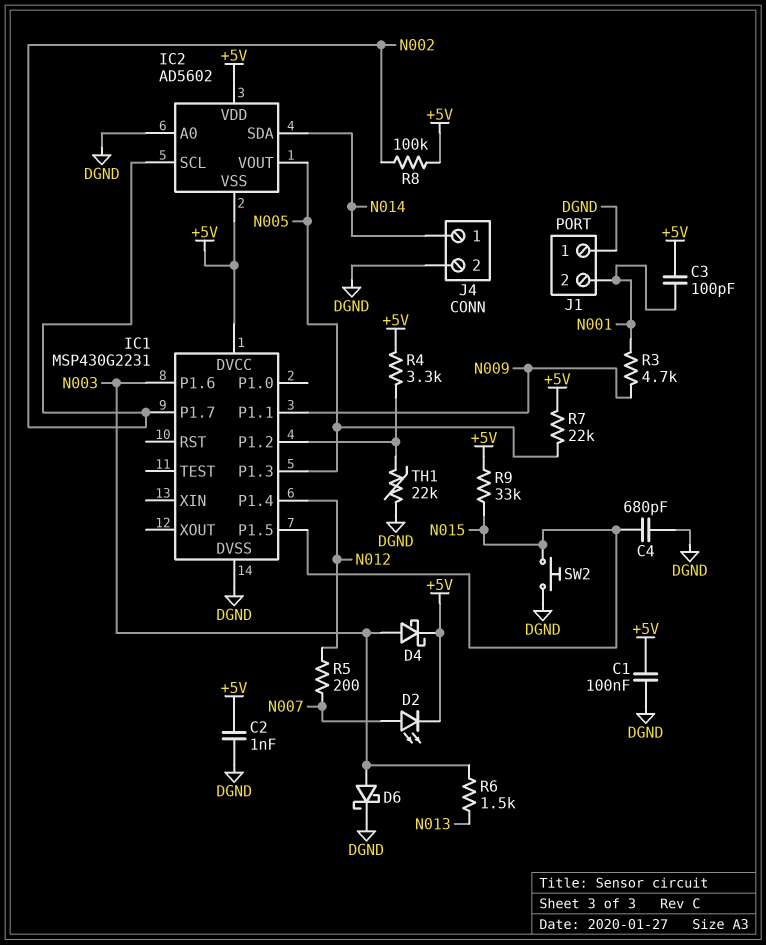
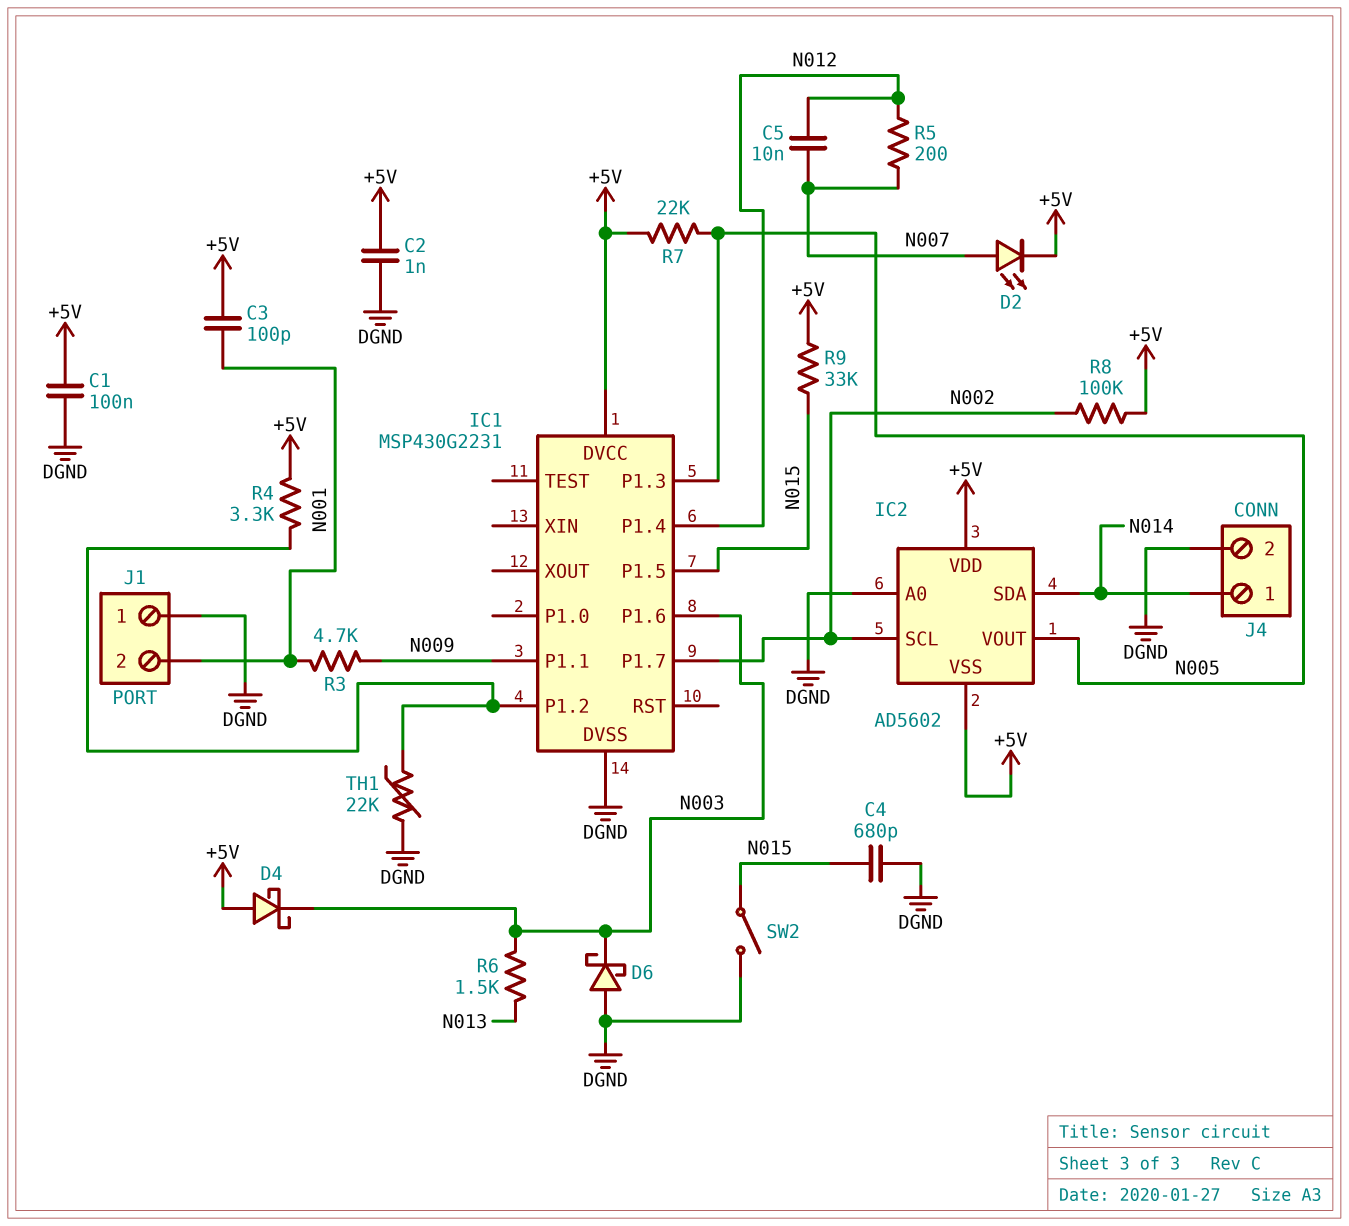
C5: none -> 10nF (N007, N012)
D4: schottky (A N003, K +5V) -> schottky (A +5V, K N003)
D6: schottky (A N003, K DGND) -> schottky (A DGND, K N003)
SW2: button (DGND, N015) -> switch (DGND, N015)

